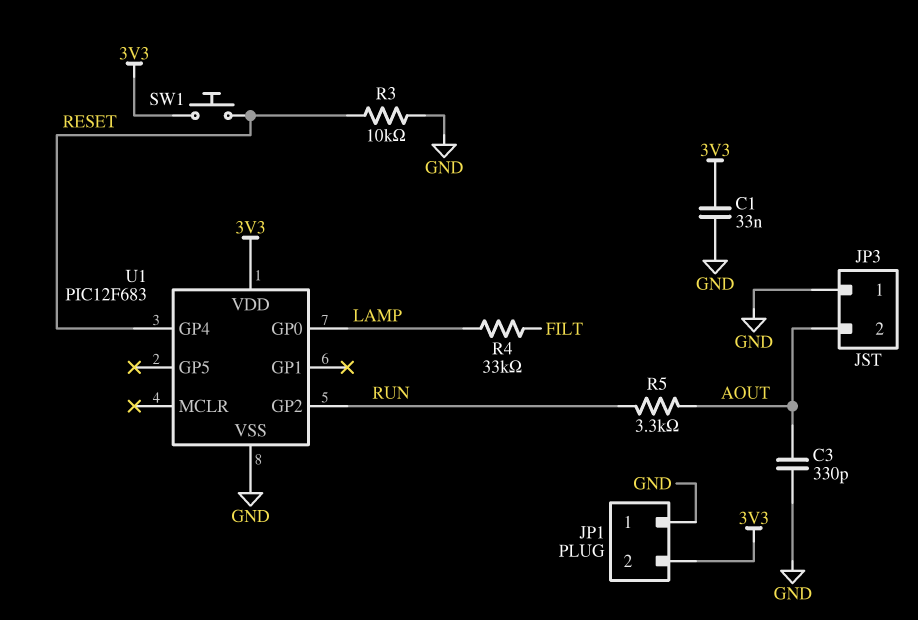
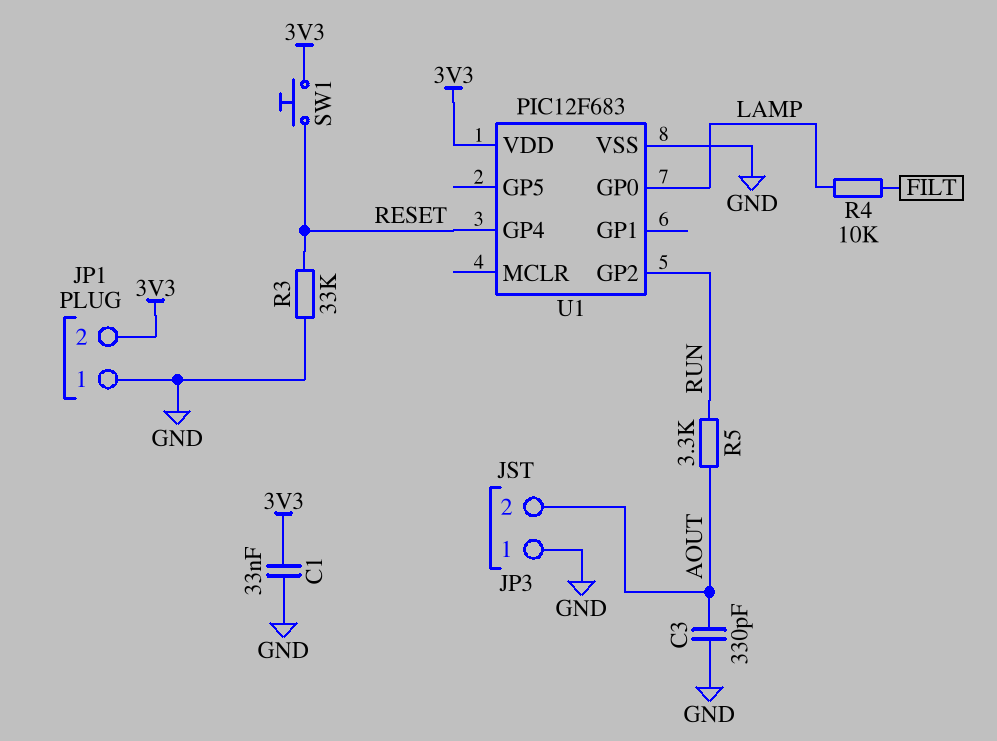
R3: 10k (GND, RESET) -> 33k (GND, RESET)
R4: 33k (FILT, LAMP) -> 10k (FILT, LAMP)

